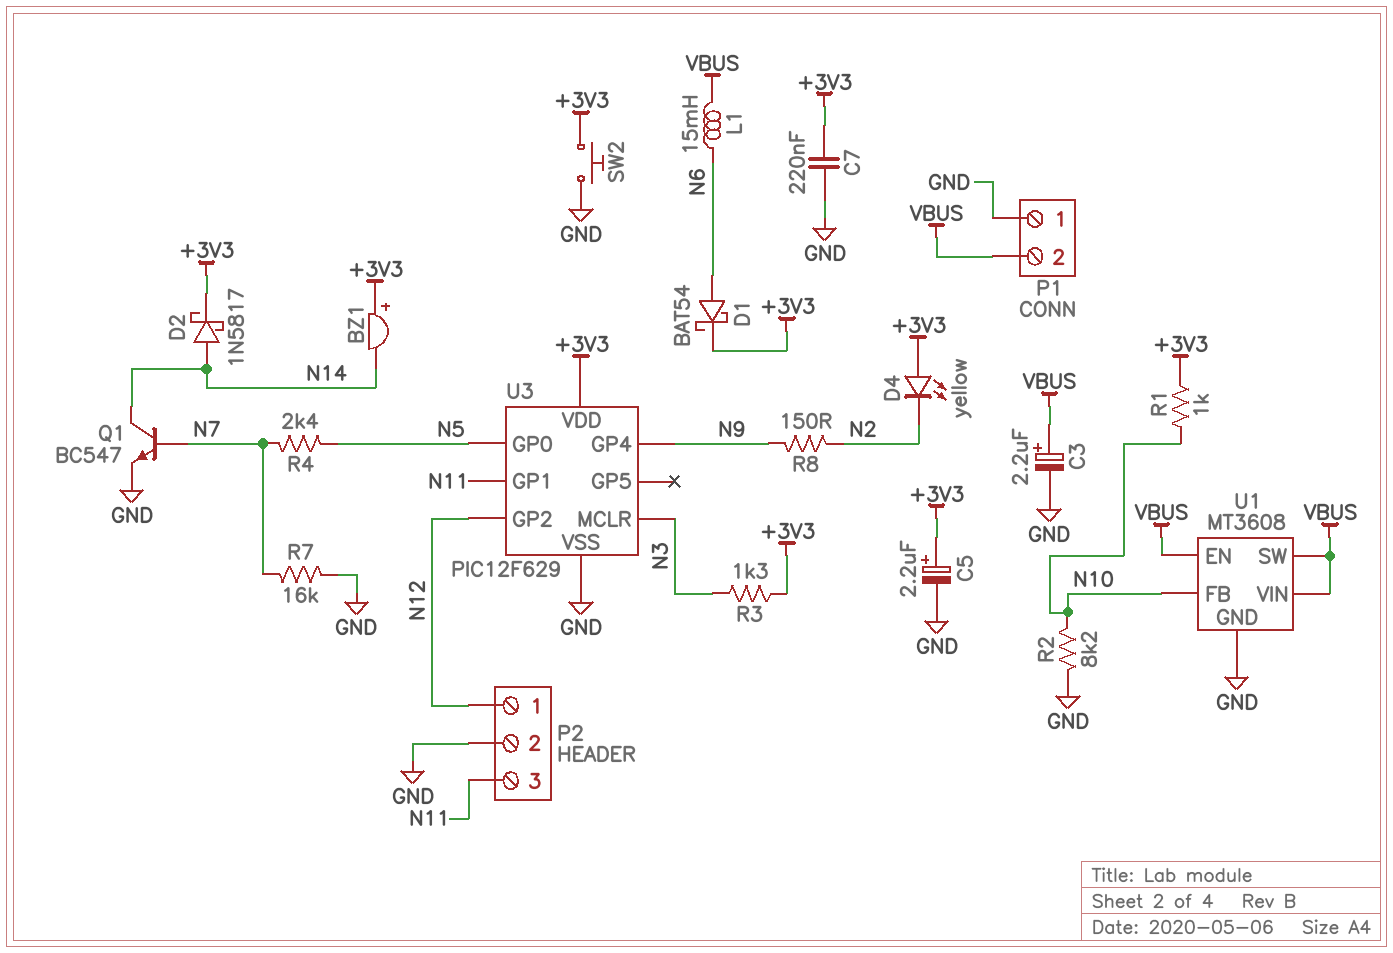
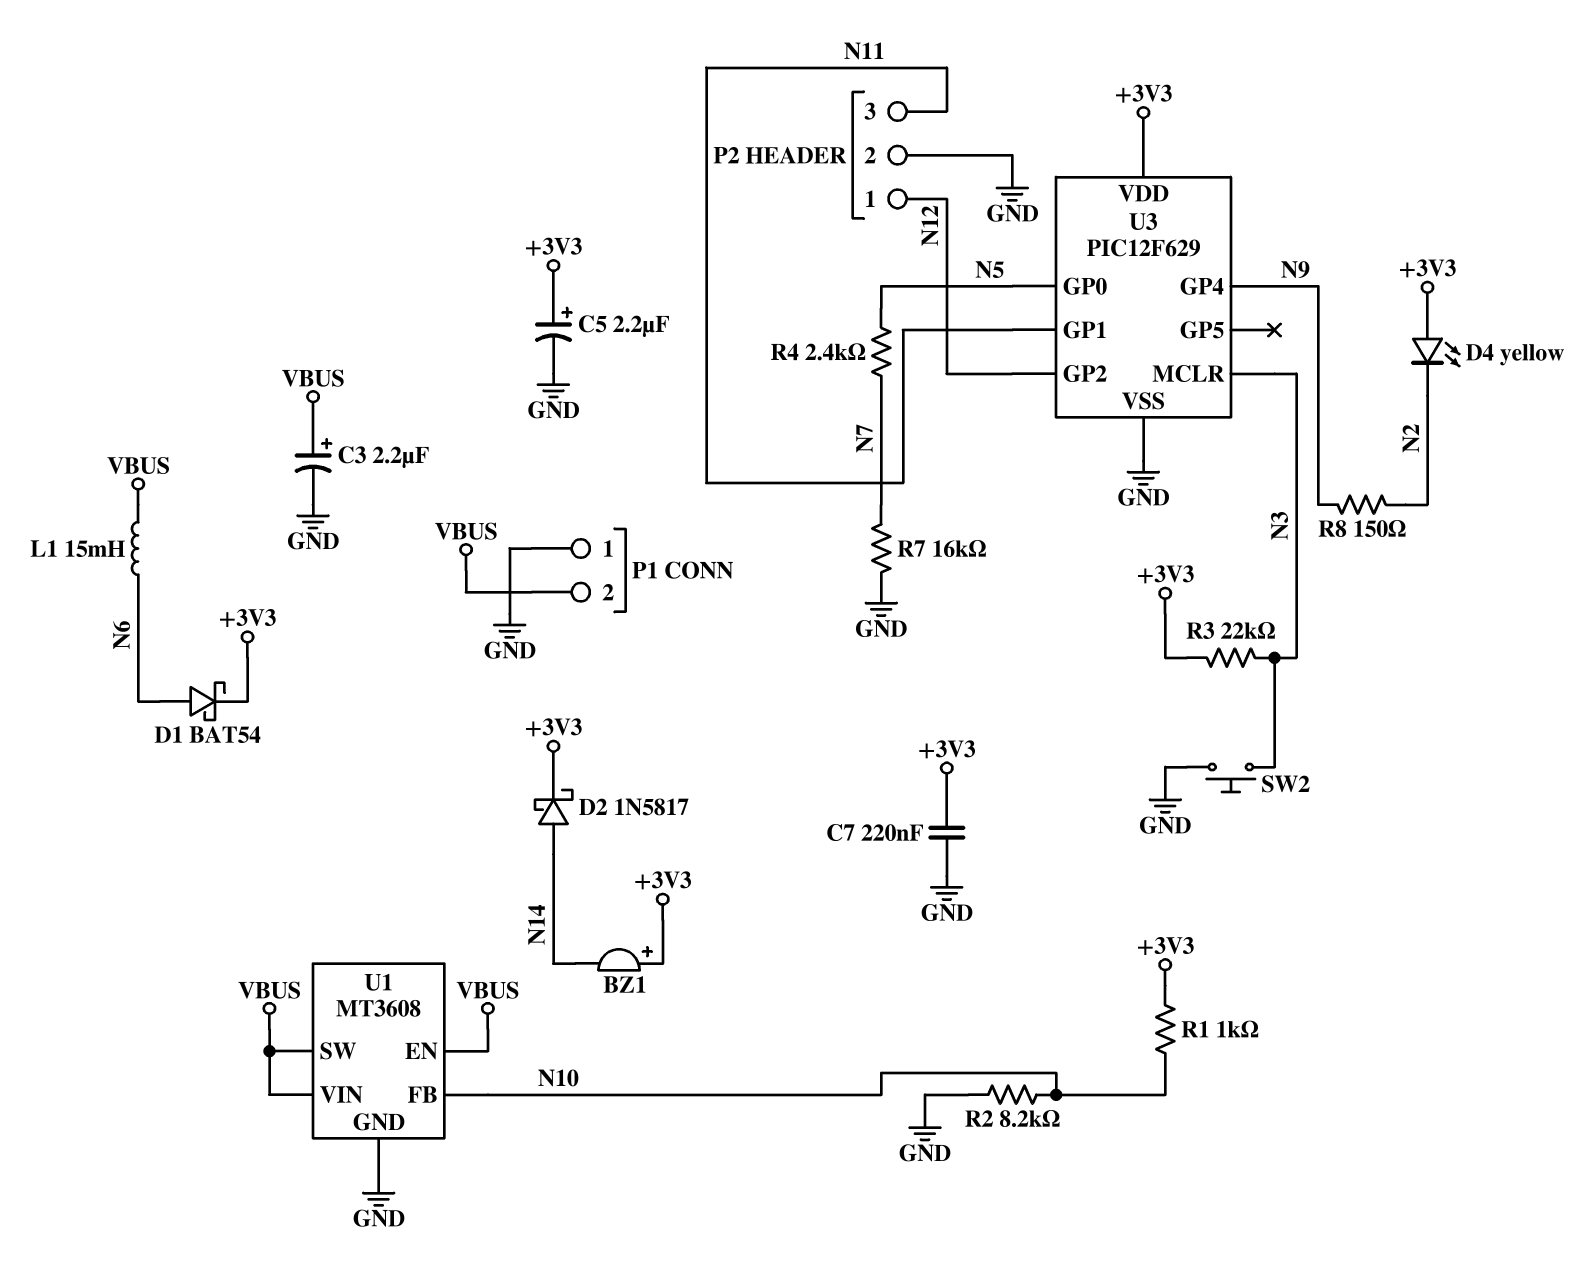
Q1: NPN BC547 (B N7, C N14, E GND) -> none
R3: 1.3k (+3V3, N3) -> 22k (+3V3, N3)
SW2: button (+3V3, GND) -> button (GND, N3)

